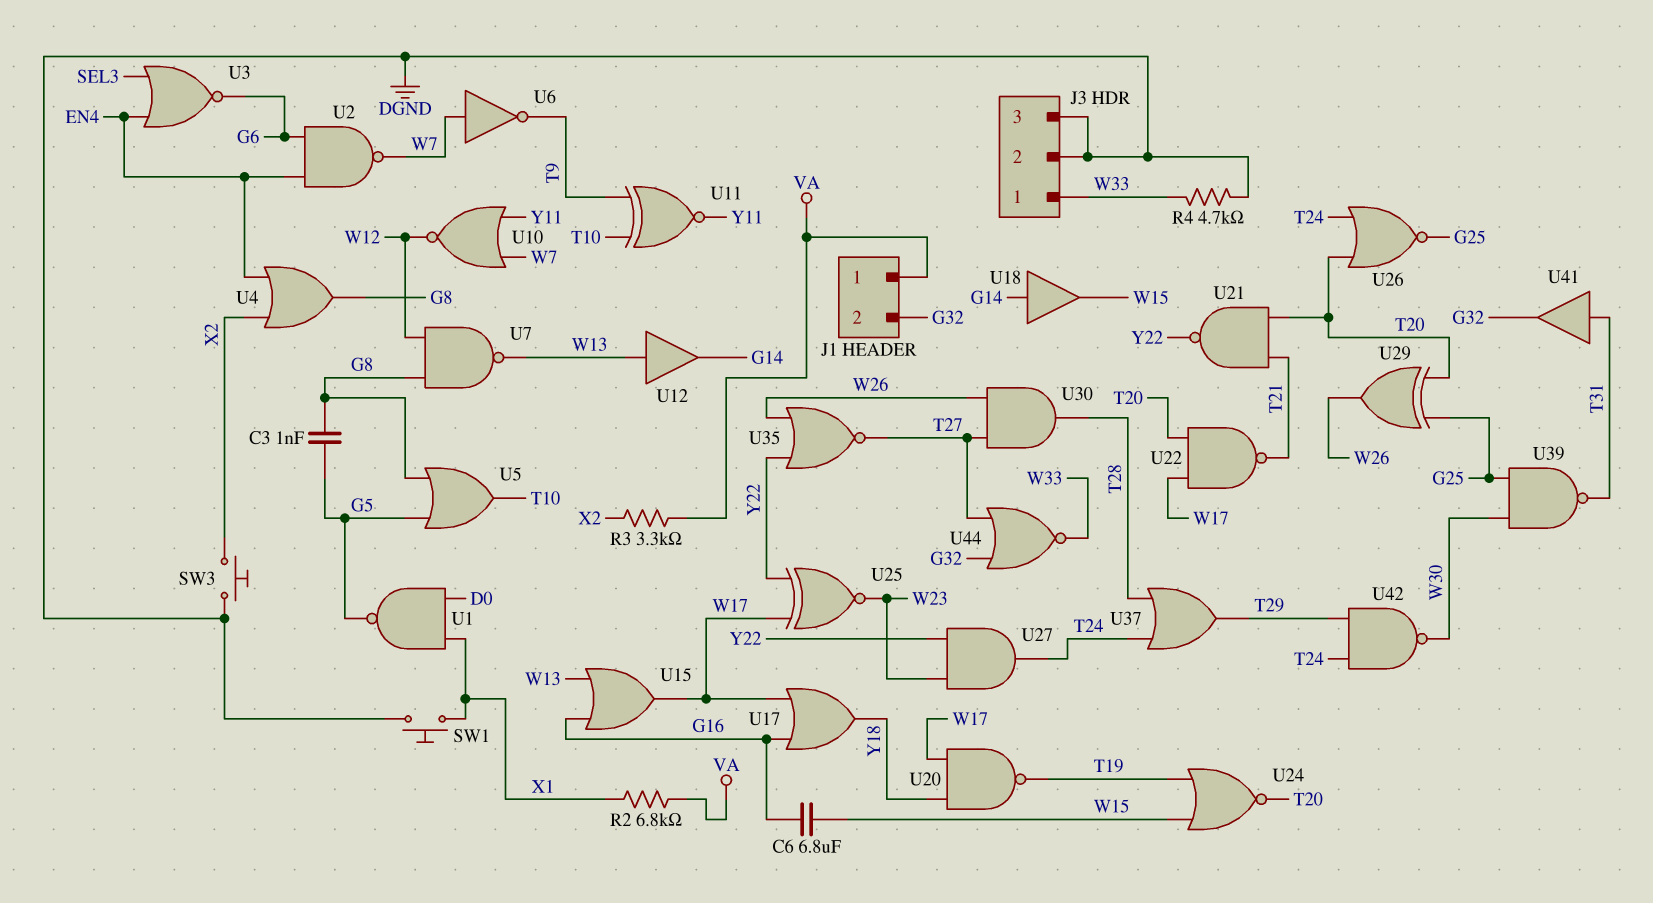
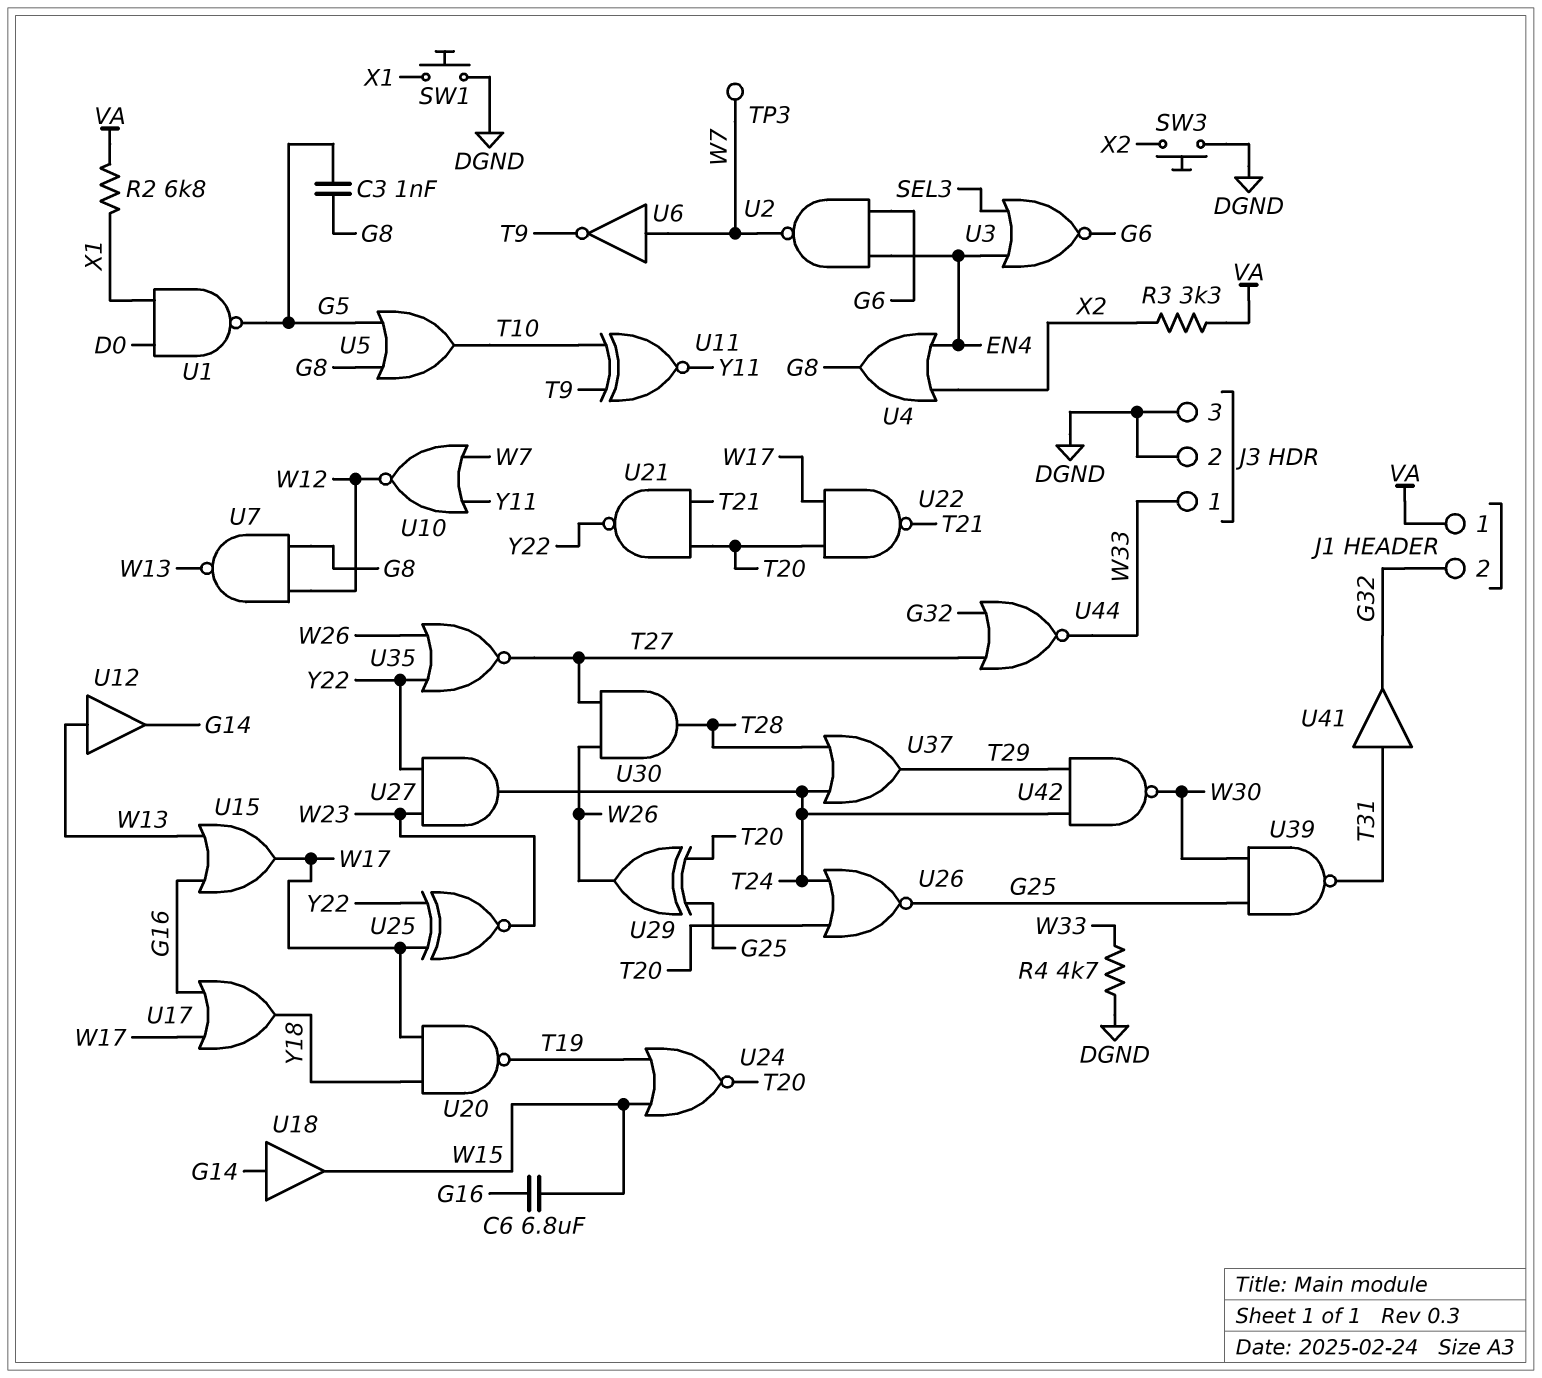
TP3: none -> test point (W7)

